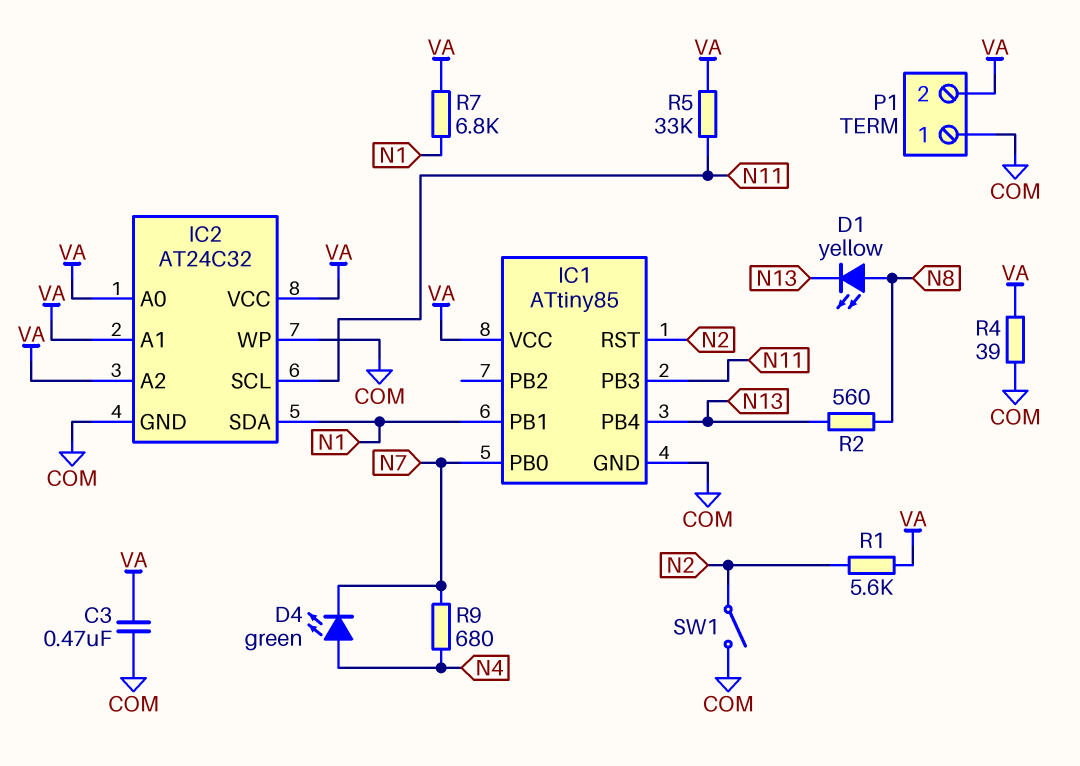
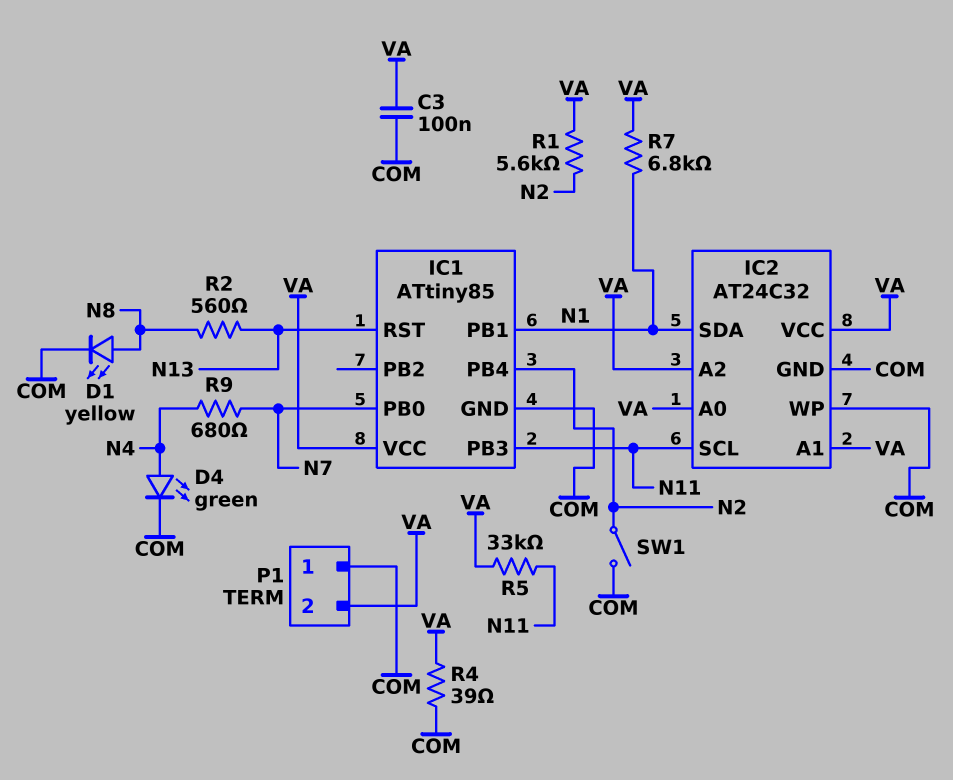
C3: 470nF (COM, VA) -> 100nF (COM, VA)
D1: LED yellow (A N8, K N13) -> LED yellow (A N8, K COM)
D4: LED green (A N4, K N7) -> LED green (A N4, K COM)
IC1 pin PB4: N13 -> N2
IC1 pin RST: N2 -> N13

